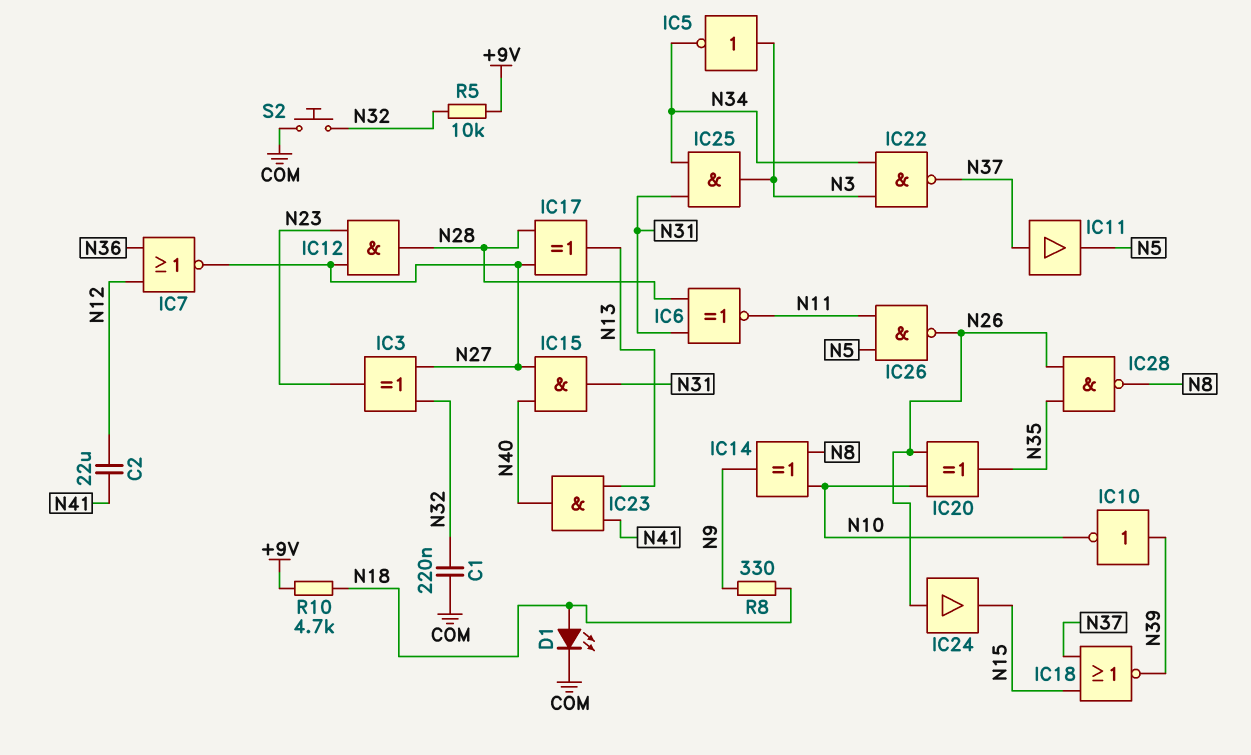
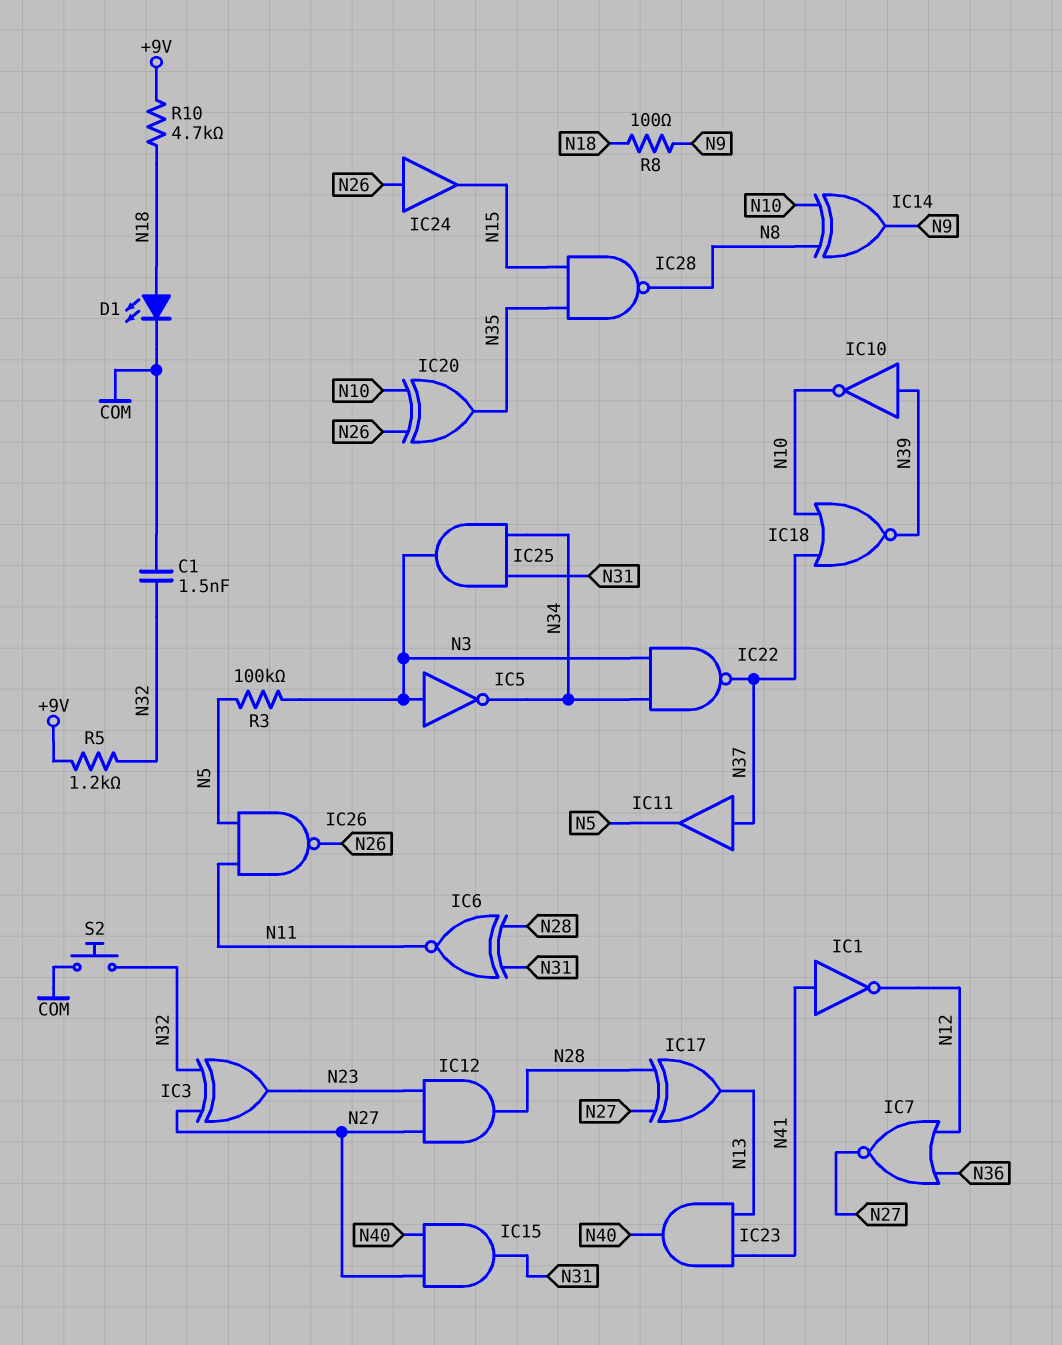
C1: 220nF (COM, N32) -> 1.5nF (COM, N32)
C2: 22uF (N12, N41) -> none
IC1: none -> NOT (in N41, out N12)
IC18: NOR (in N15, in N37, out N39) -> NOR (in N10, in N37, out N39)
IC28: NAND (in N26, in N35, out N8) -> NAND (in N15, in N35, out N8)
R3: none -> 100k (N3, N5)
R5: 10k (+9V, N32) -> 1.2k (+9V, N32)
R8: 330 (N9, N18) -> 100 (N9, N18)

